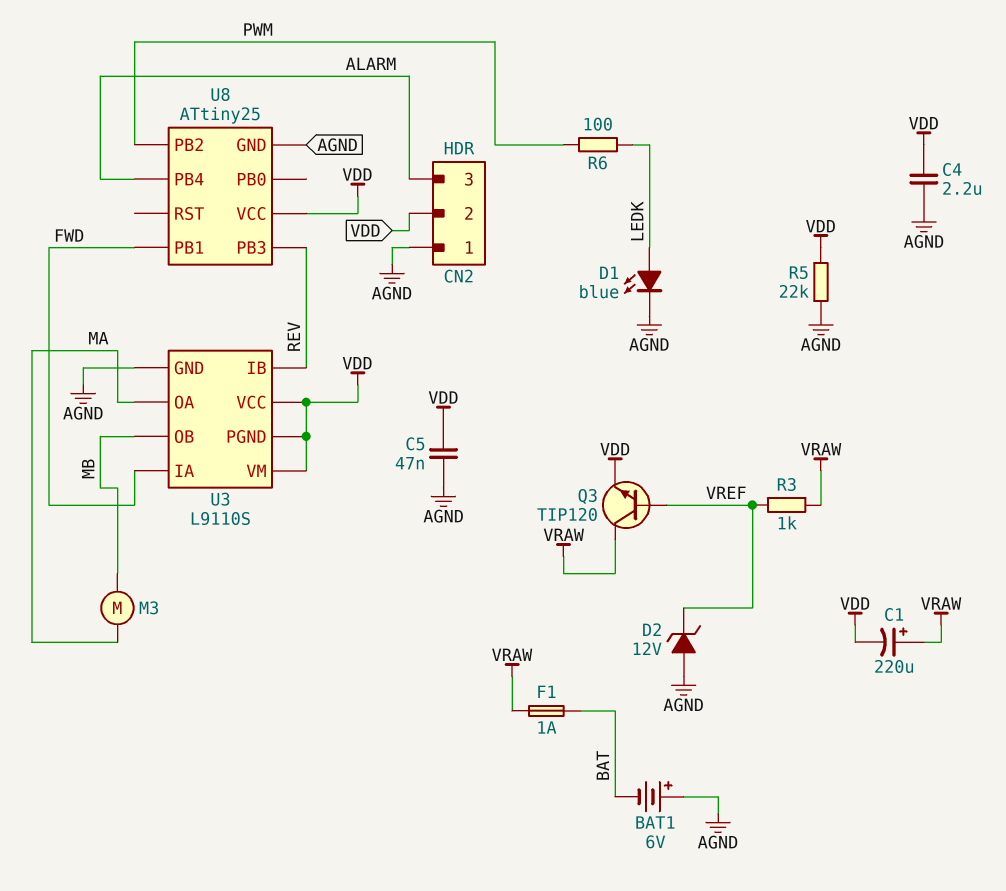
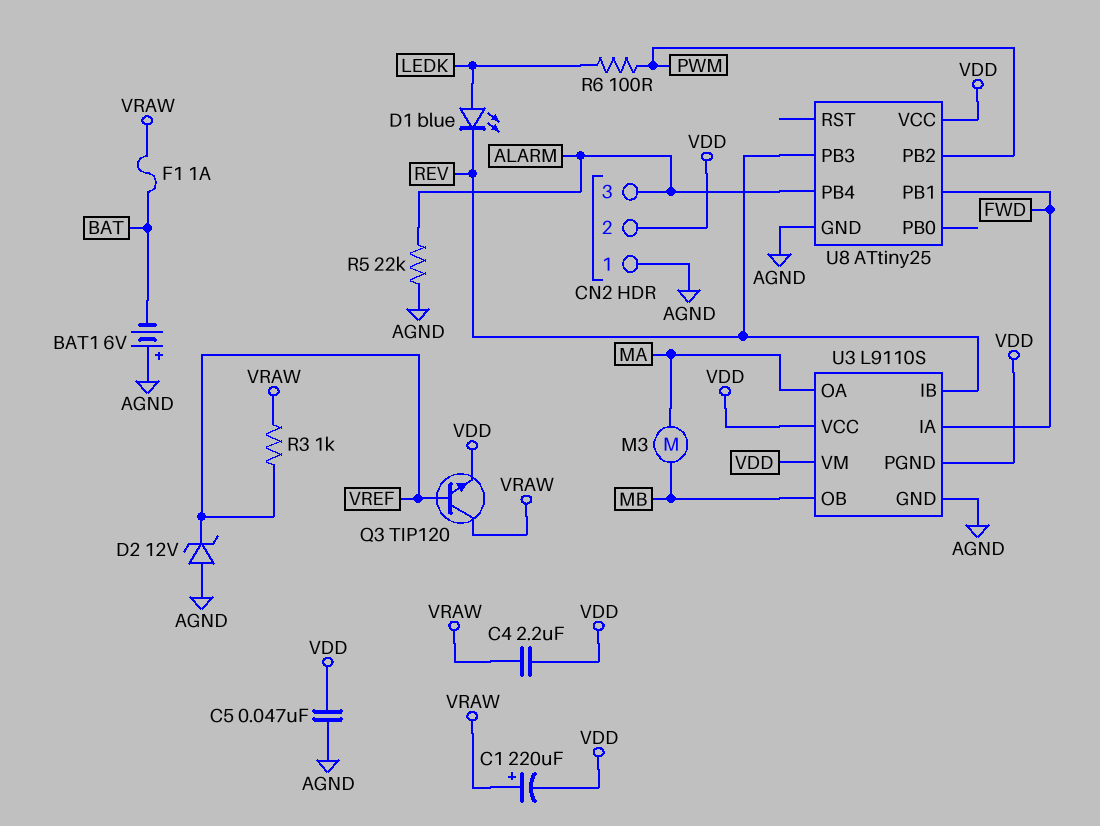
C4: 2.2uF (AGND, VDD) -> 2.2uF (VDD, VRAW)
D1: LED blue (A LEDK, K AGND) -> LED blue (A LEDK, K REV)
R5: 22k (AGND, VDD) -> 22k (AGND, ALARM)

